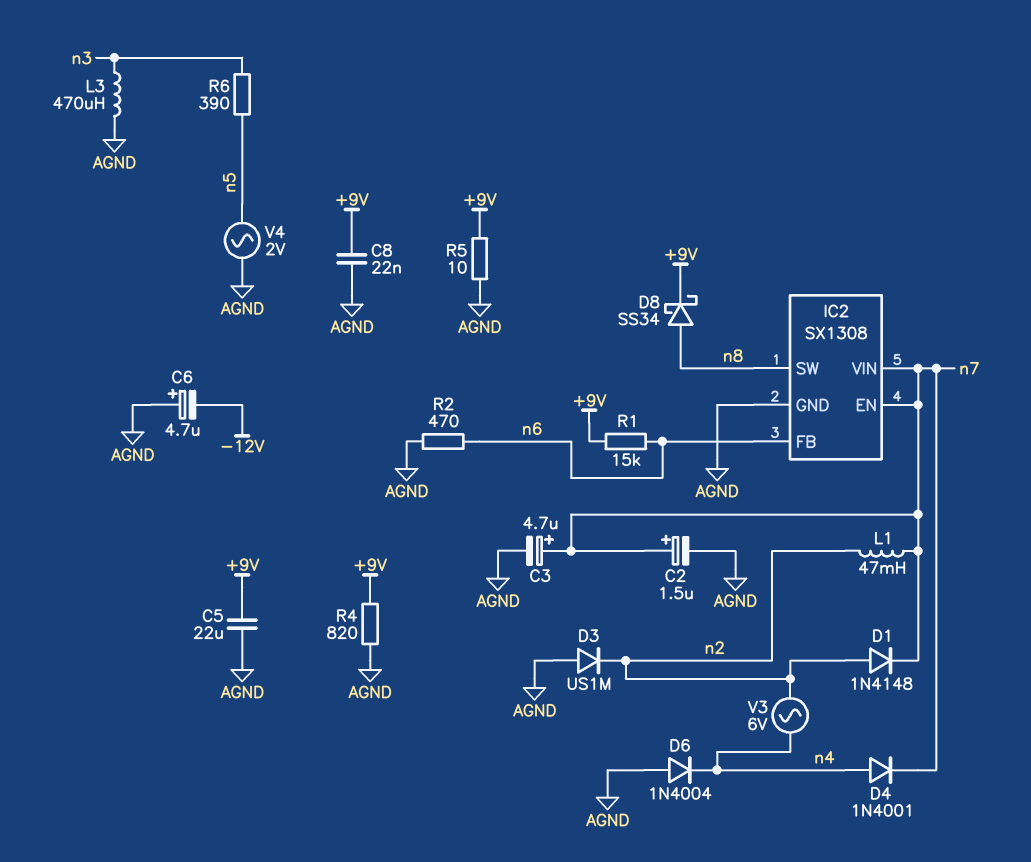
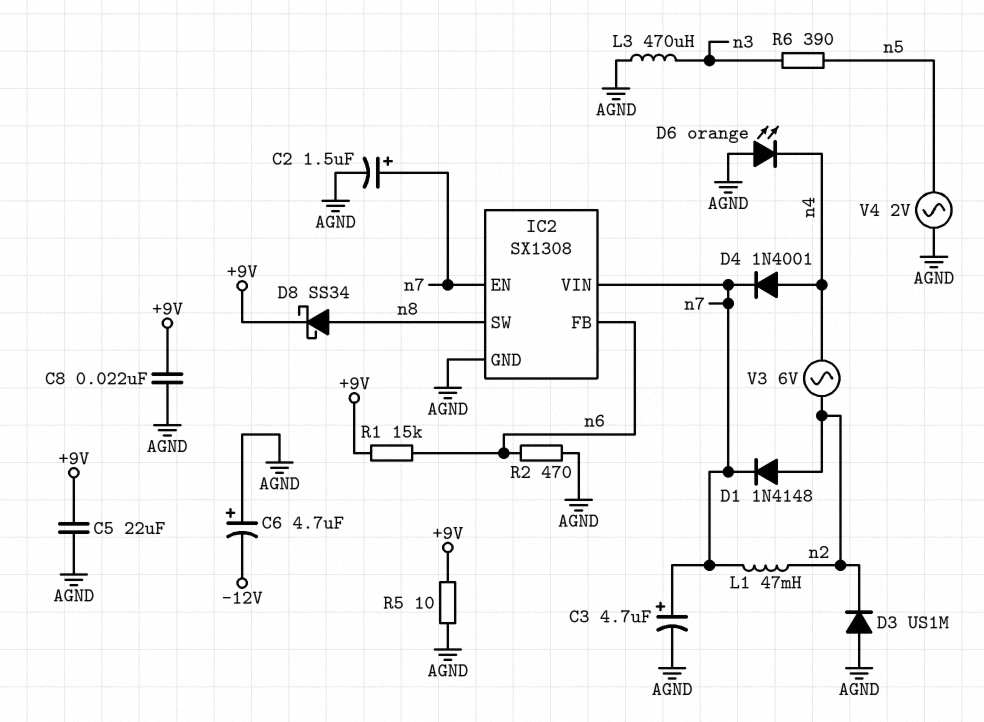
D6: diode 1N4004 (A AGND, K n4) -> LED orange (A AGND, K n4)
R4: 820 (+9V, AGND) -> none

